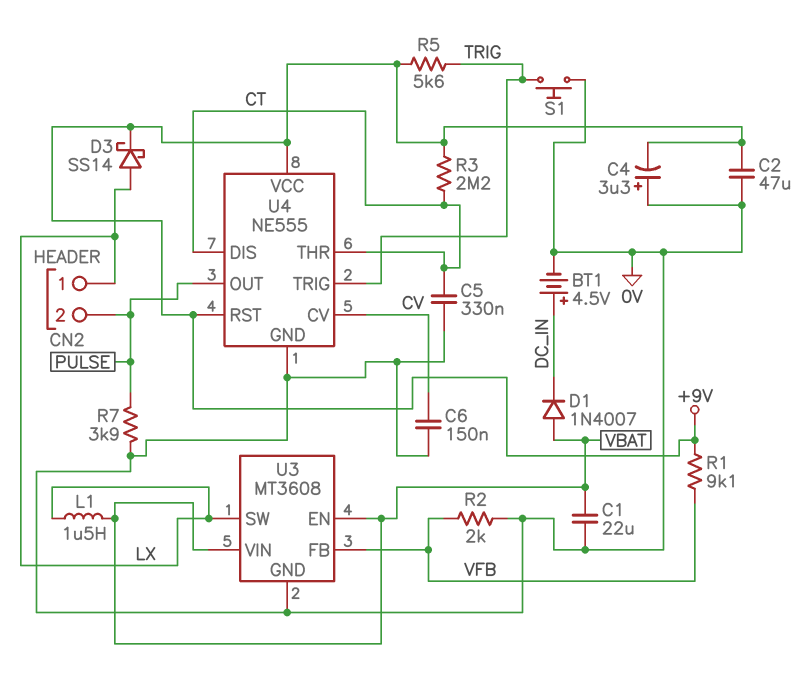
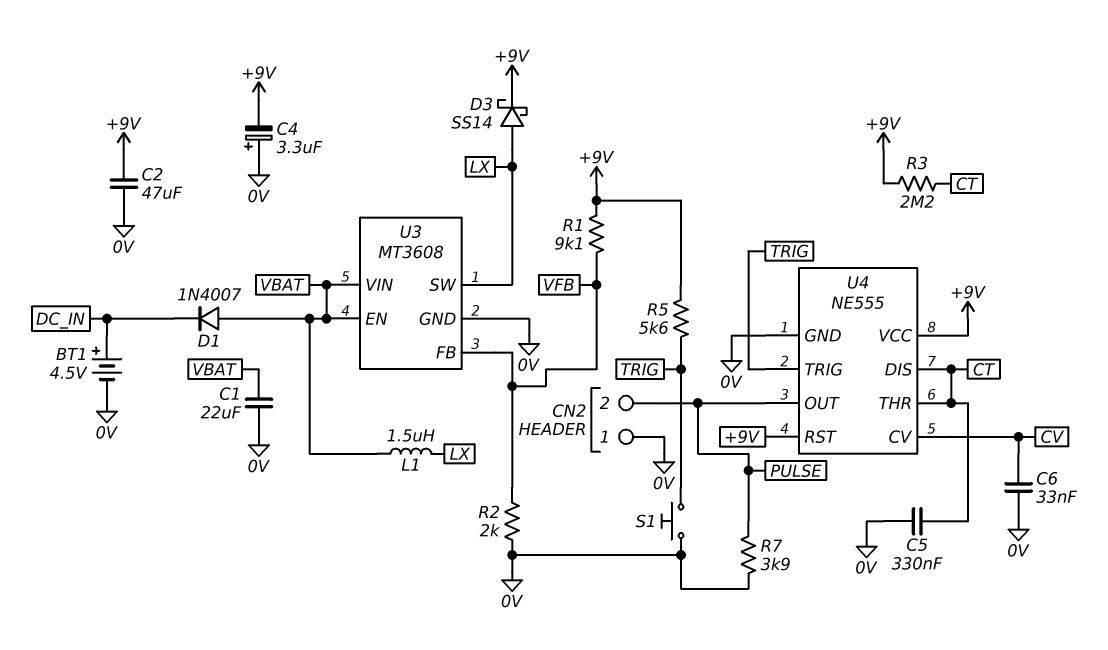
C6: 150nF (0V, CV) -> 33nF (0V, CV)
CN2 pin 1: LX -> 0V

